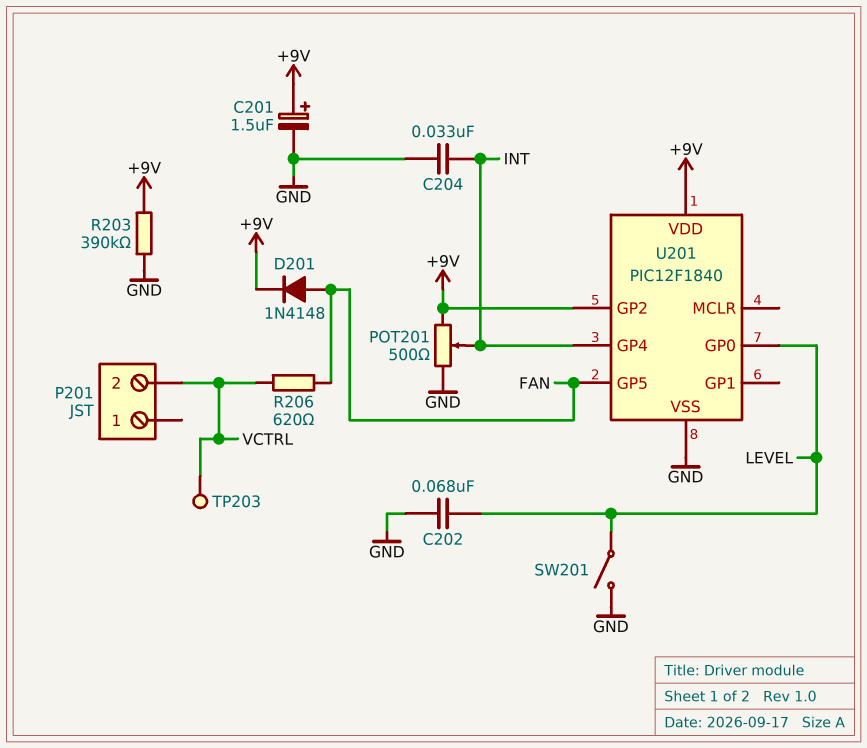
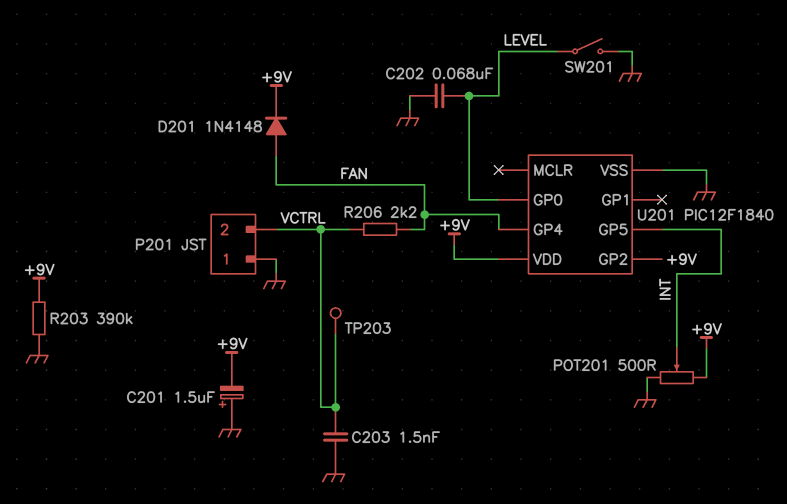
C201: 1.5uF (plus +9V, minus GND) -> 1.5uF (plus GND, minus +9V)
C203: none -> 1.5nF (GND, VCTRL)
C204: 33nF (GND, INT) -> none
P201 pin 1: none -> GND
R206: 620 (FAN, VCTRL) -> 2.2k (FAN, VCTRL)
U201 pin GP4: INT -> FAN
U201 pin GP5: FAN -> INT

